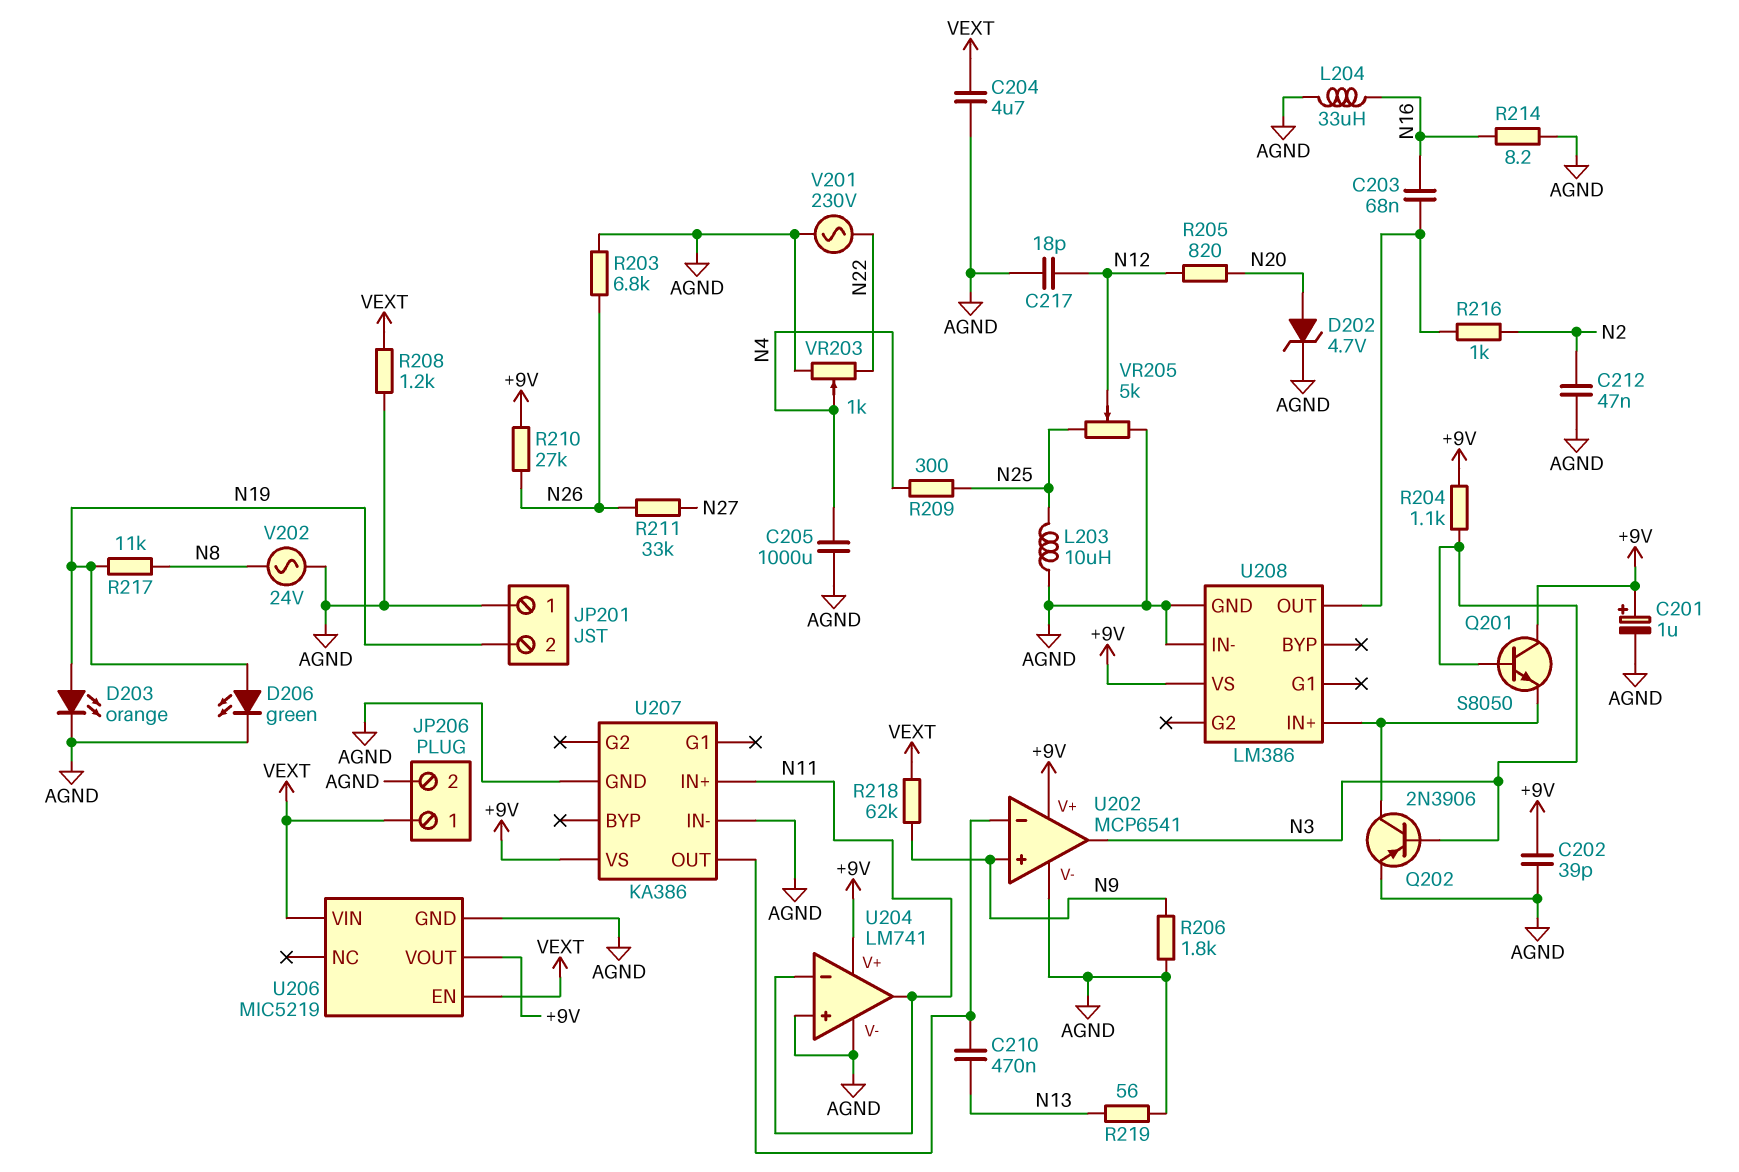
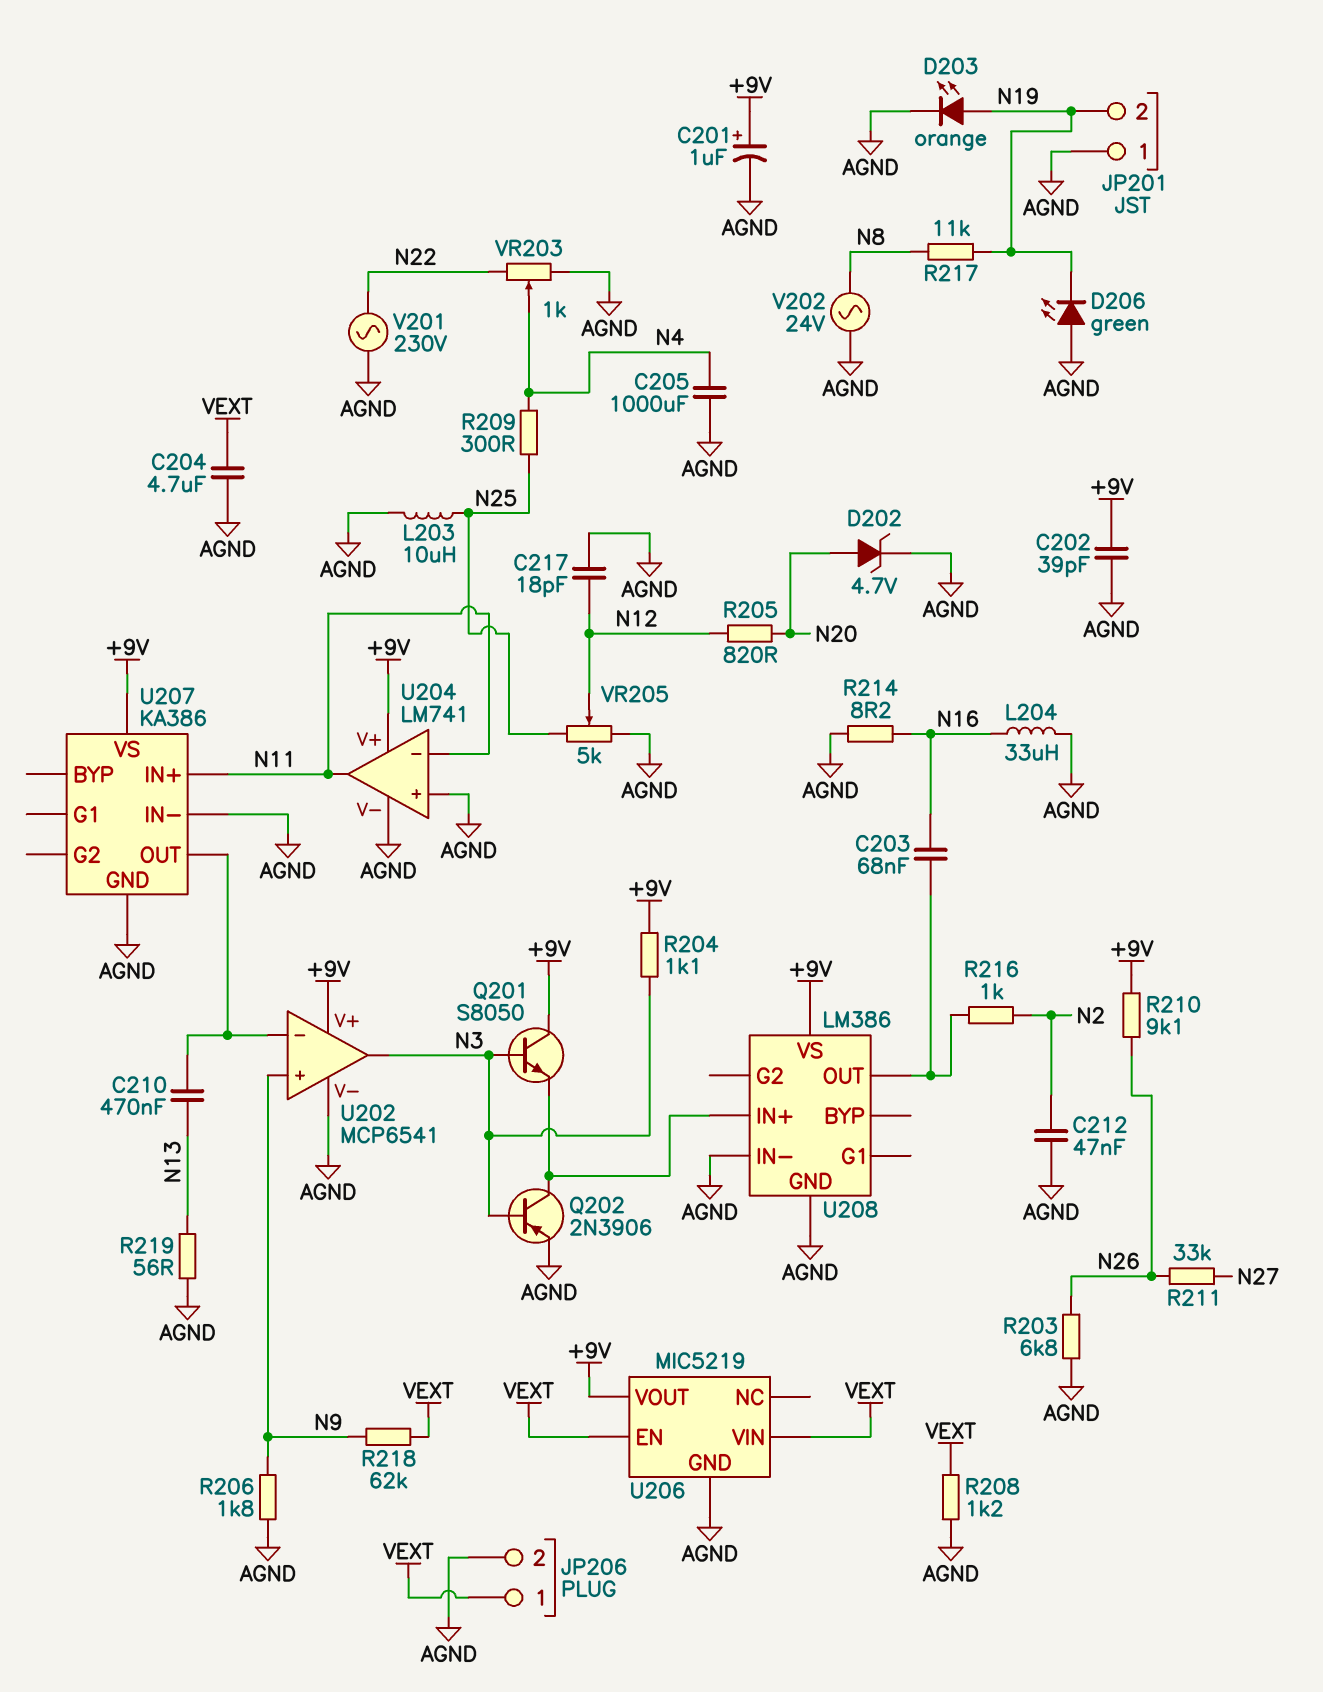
D206: LED green (A N19, K AGND) -> LED green (A AGND, K N19)
R210: 27k (+9V, N26) -> 9.1k (+9V, N26)

